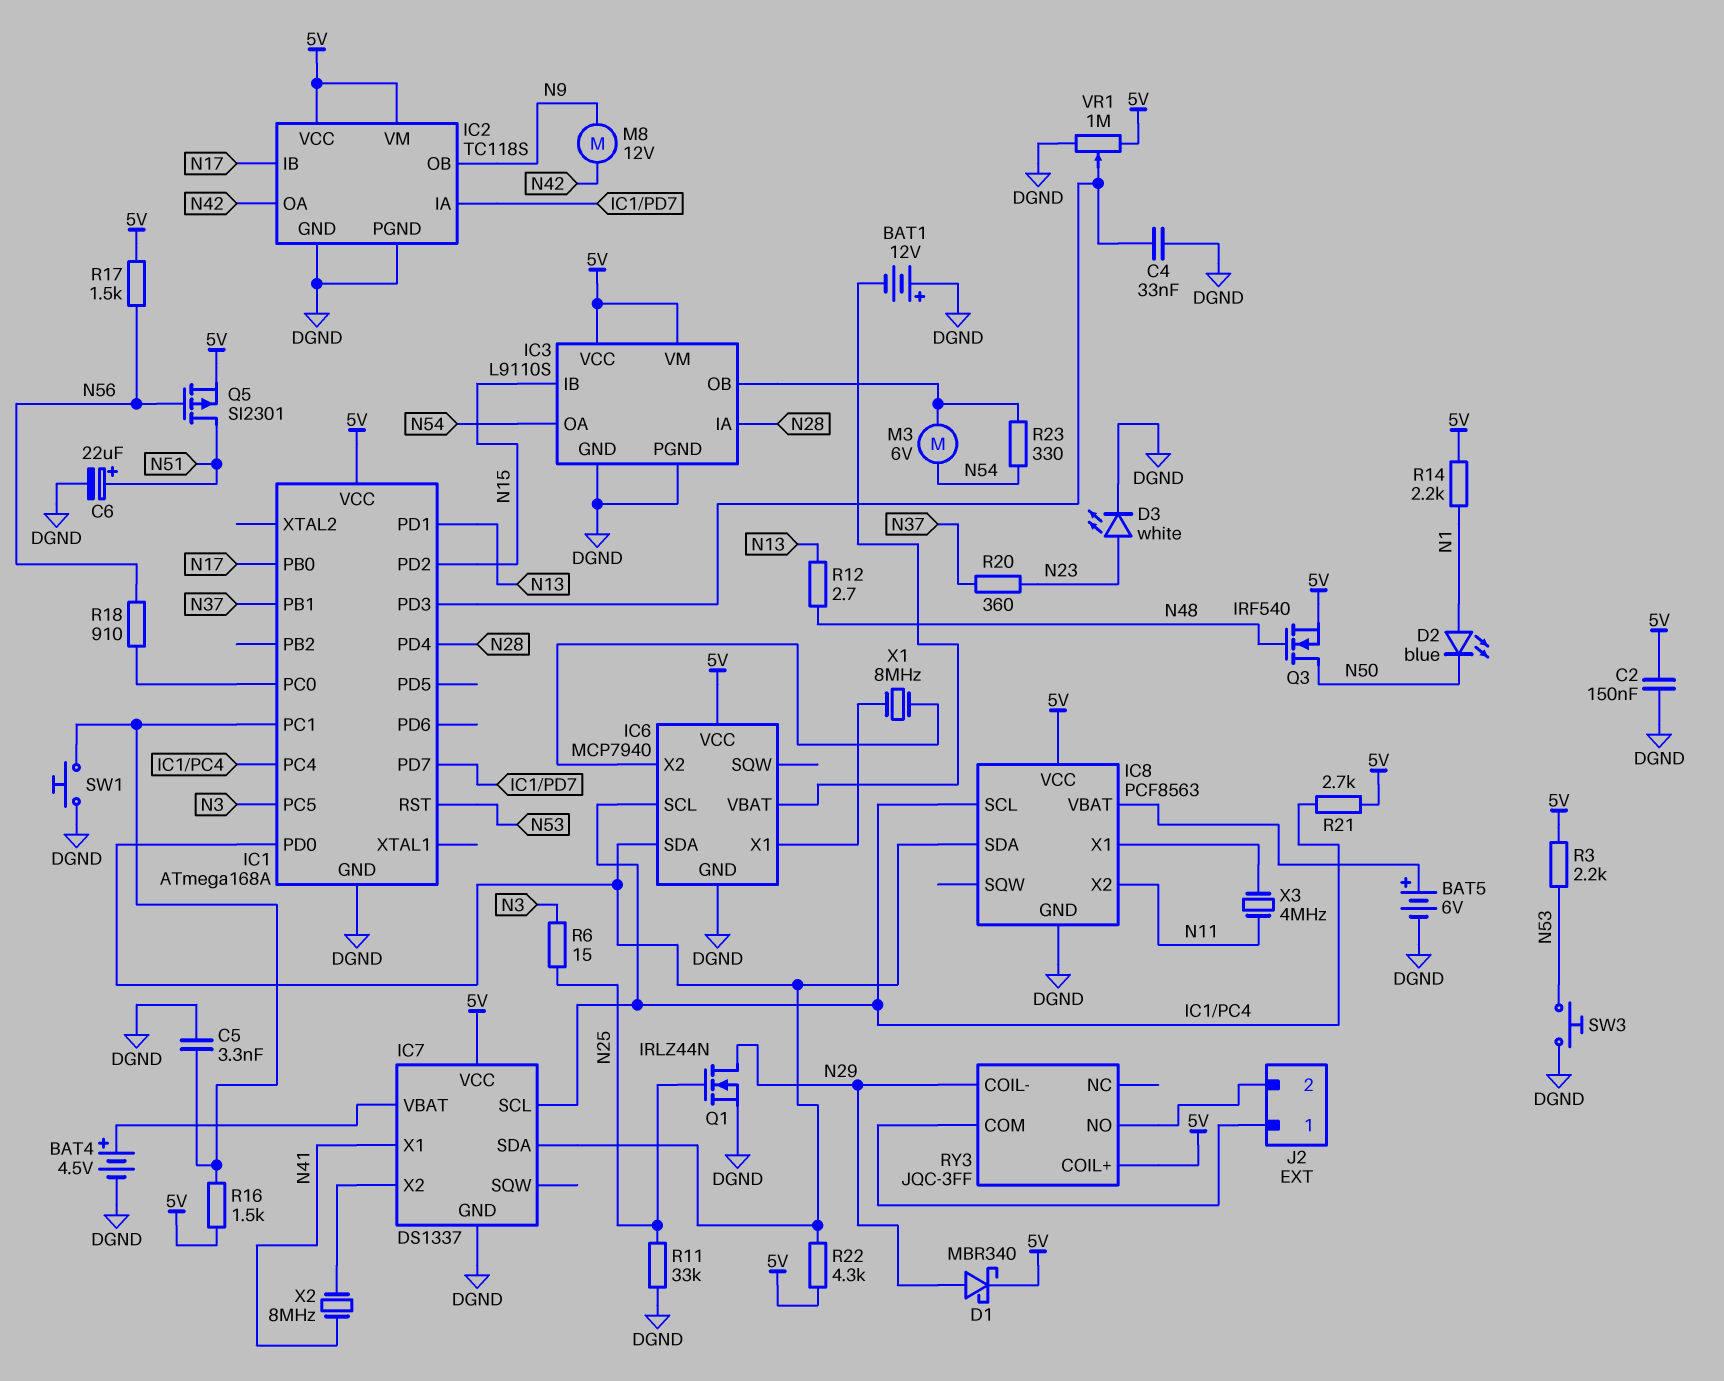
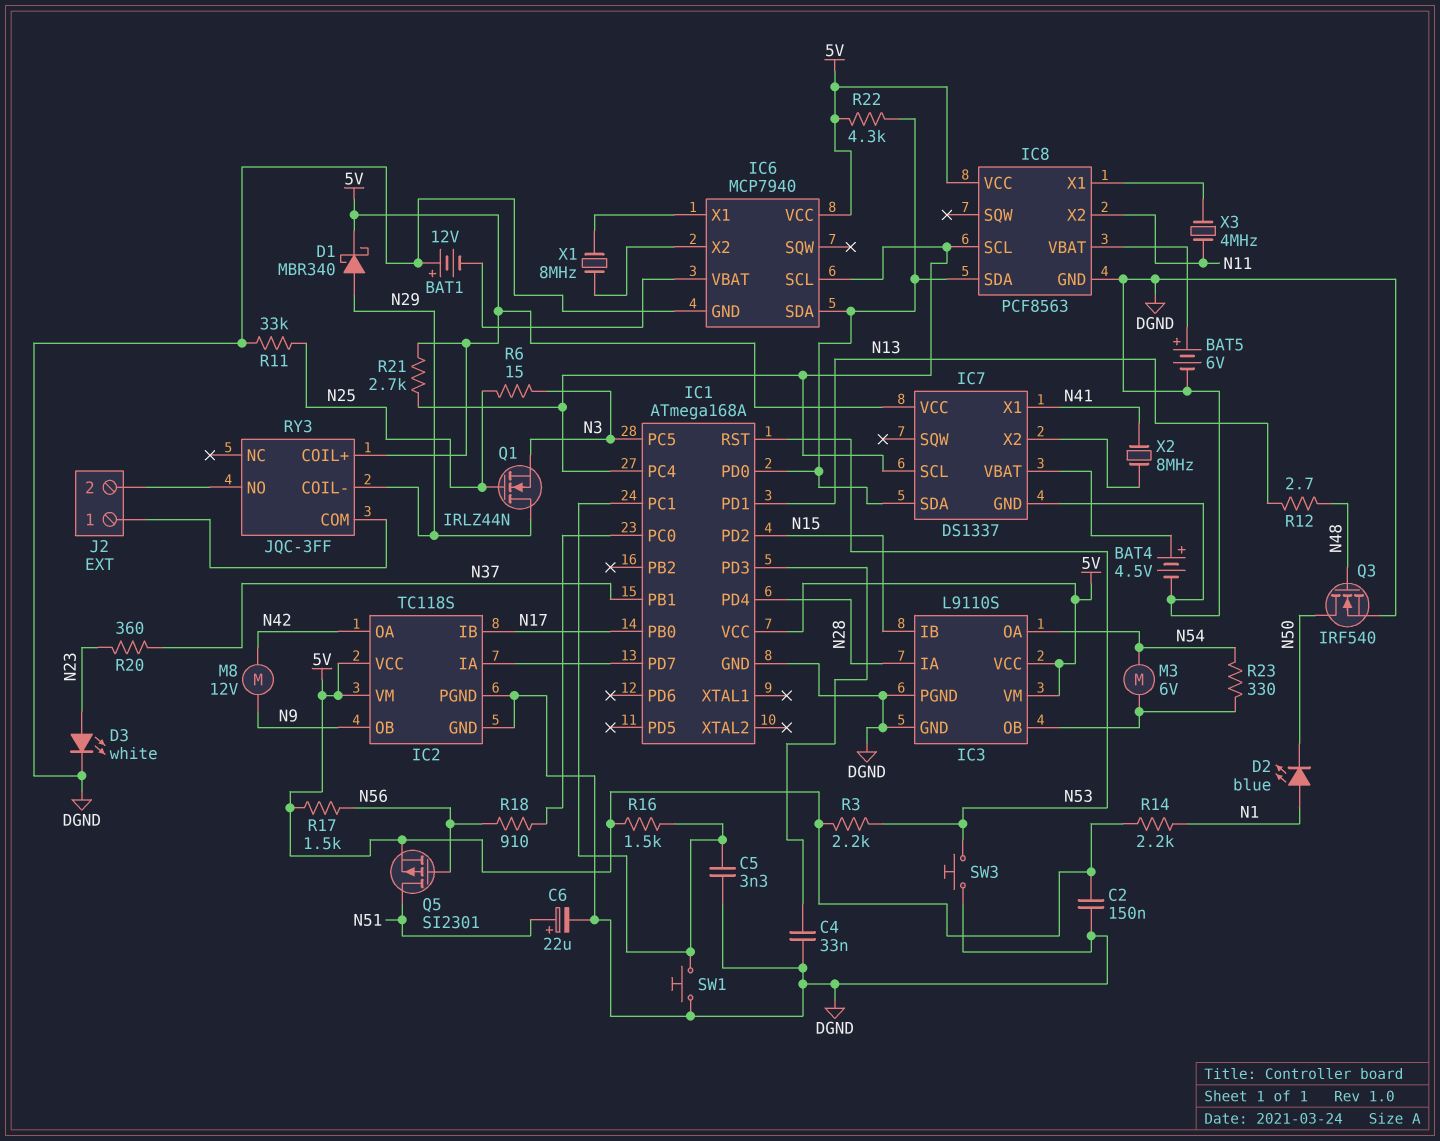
Q1: NMOS IRLZ44N (G N25, D N29, S DGND) -> NMOS IRLZ44N (G N25, D N29, S N3)
Q3: NMOS IRF540 (G N48, D N50, S 5V) -> NMOS IRF540 (G N48, D N50, S DGND)
VR1: 1M (5V, DGND, wiper IC1/PD3) -> none

